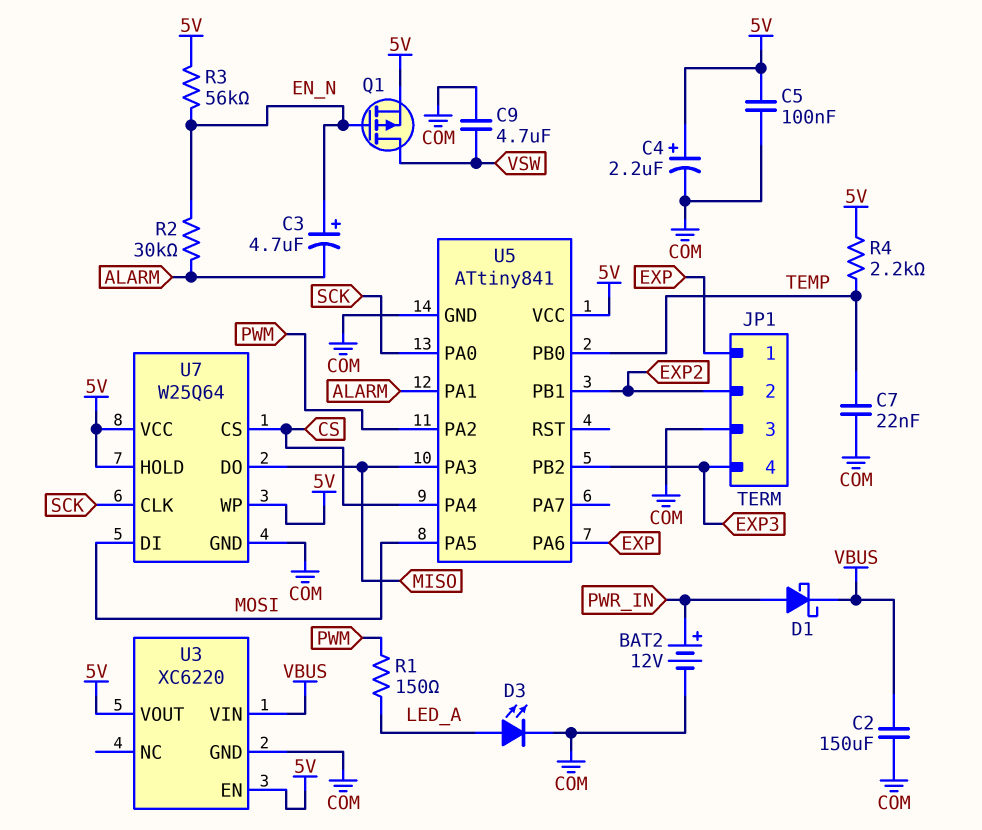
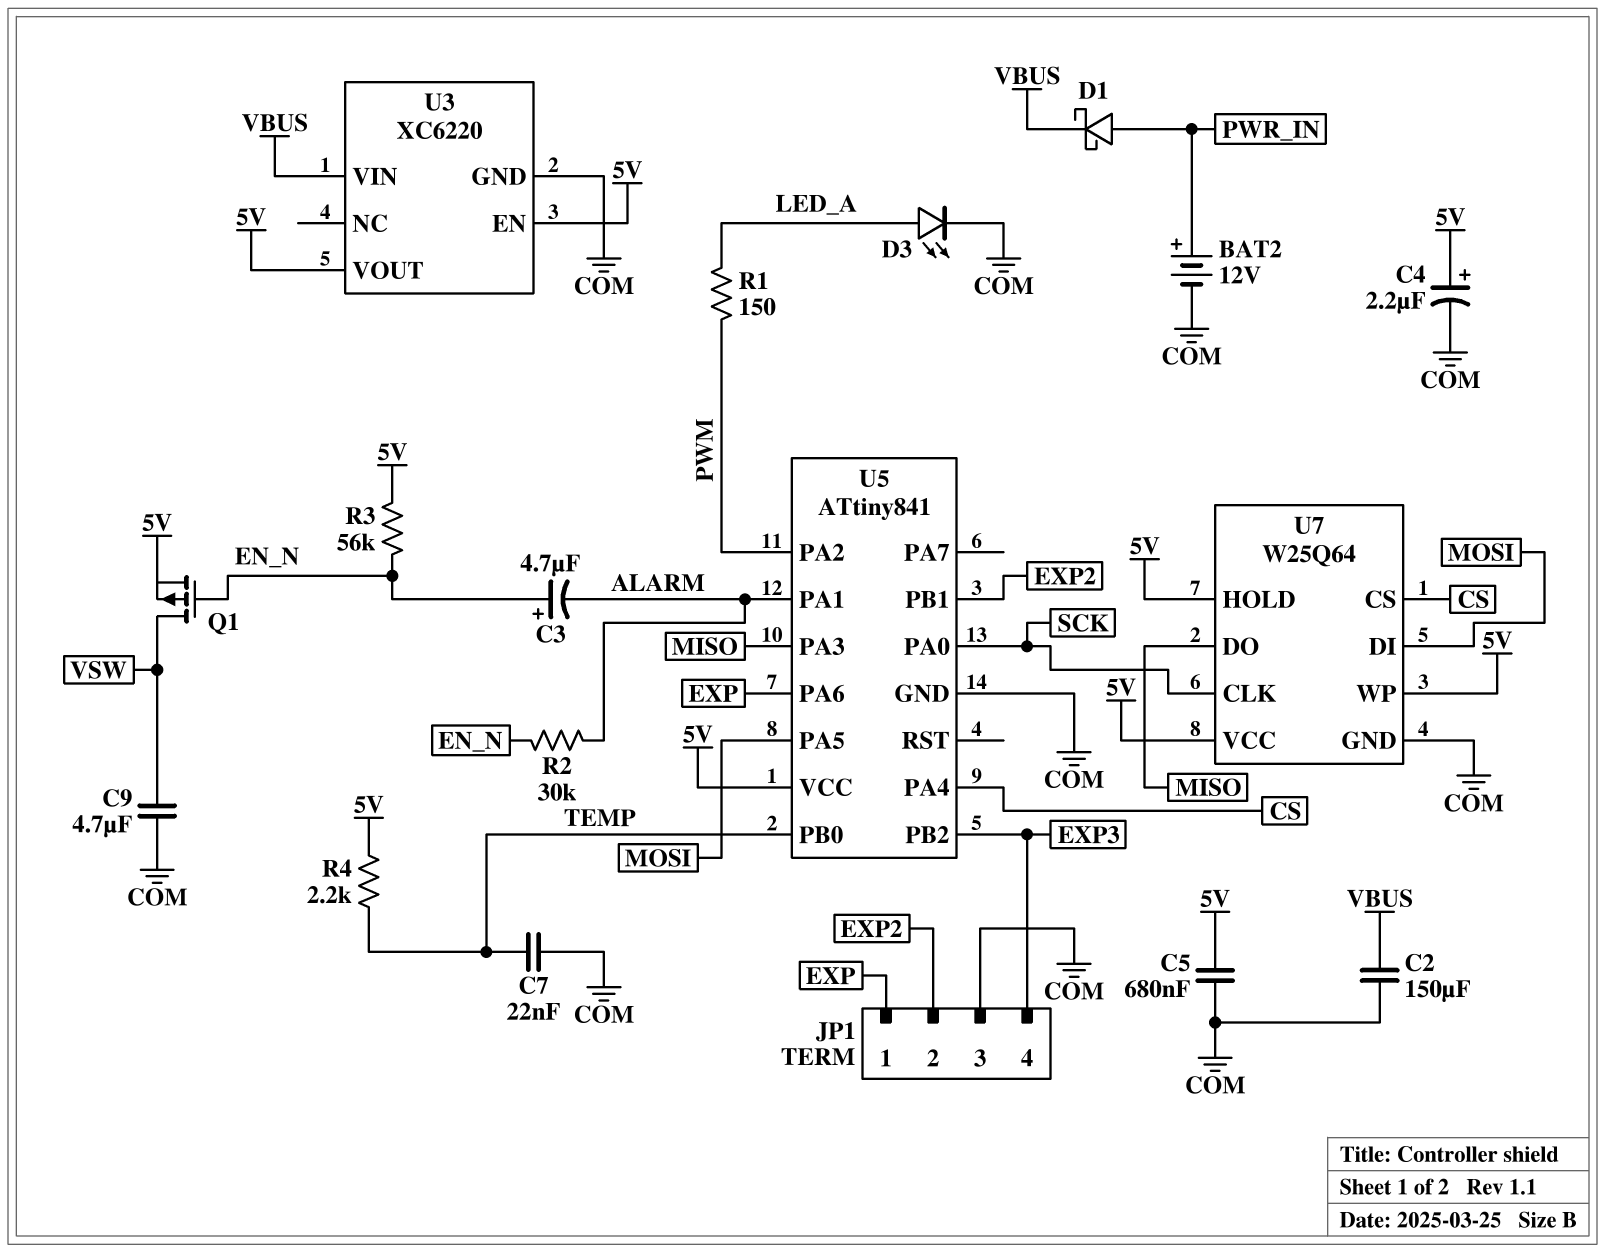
C5: 100nF (5V, COM) -> 680nF (5V, COM)

